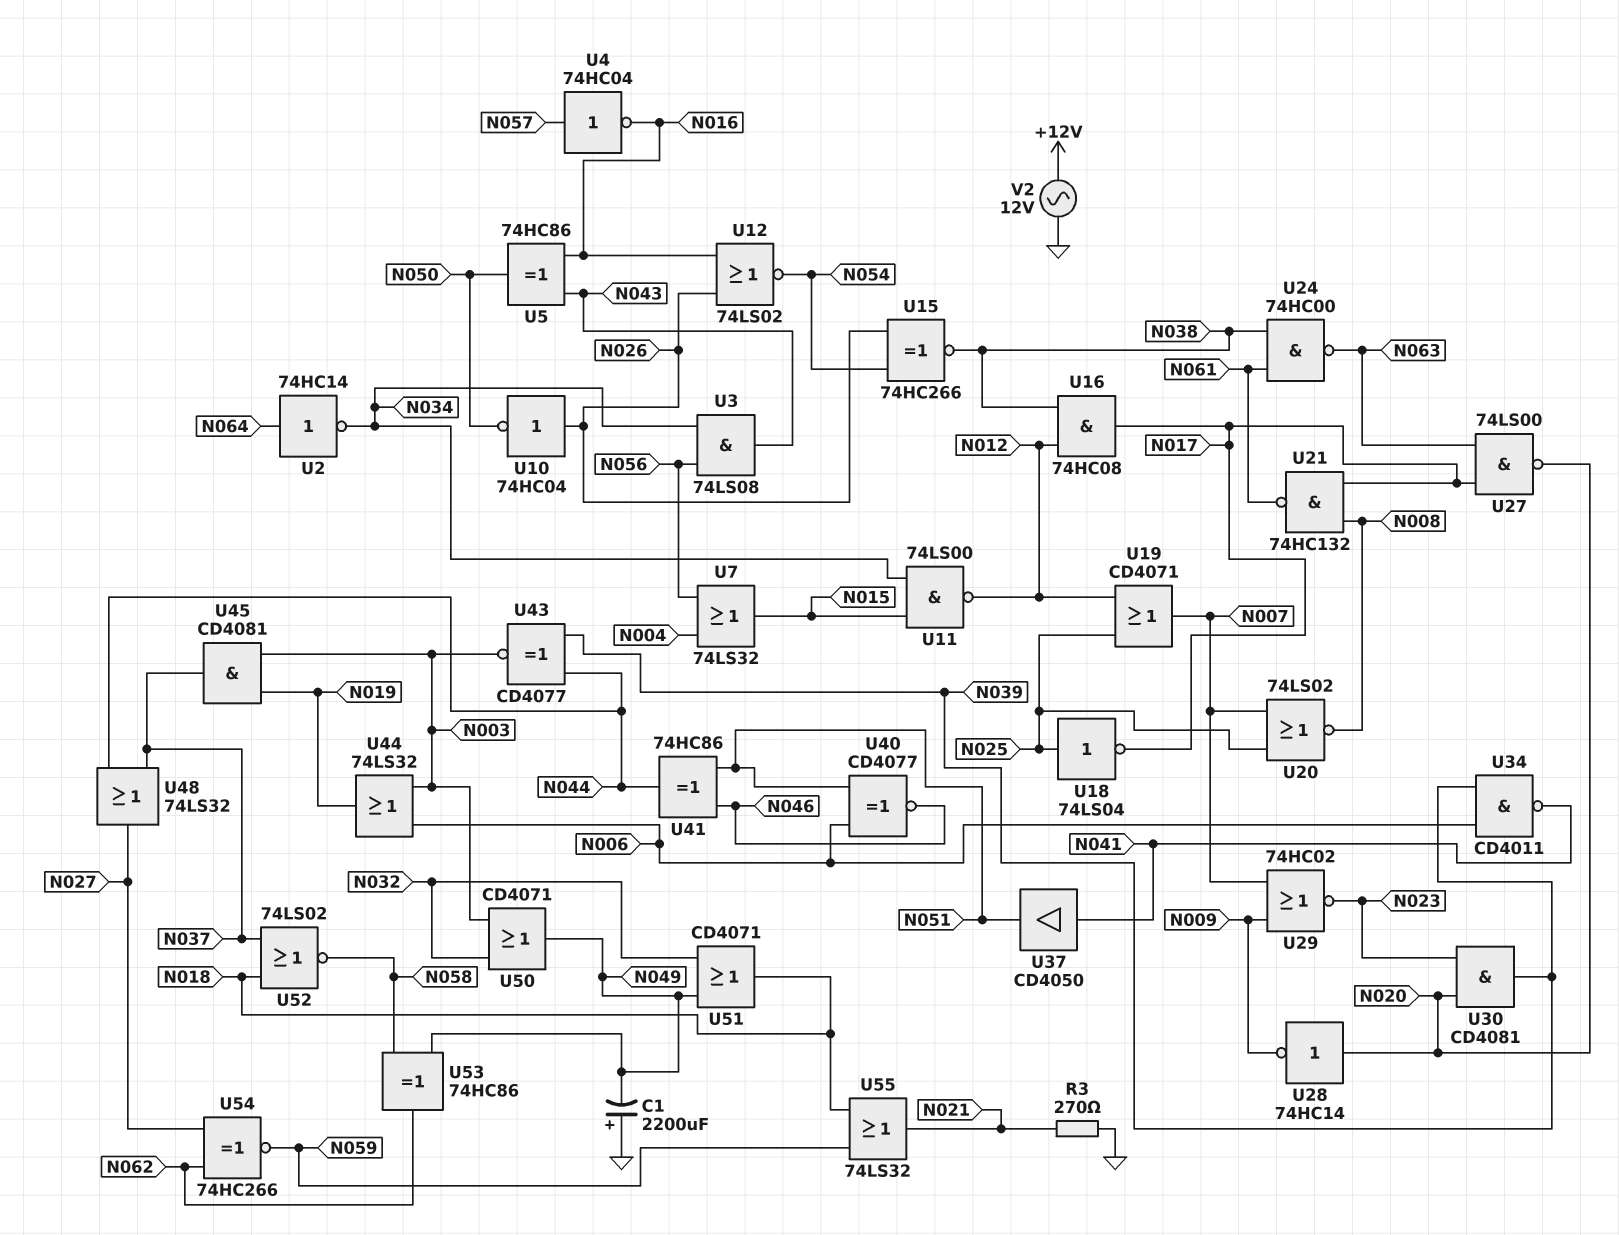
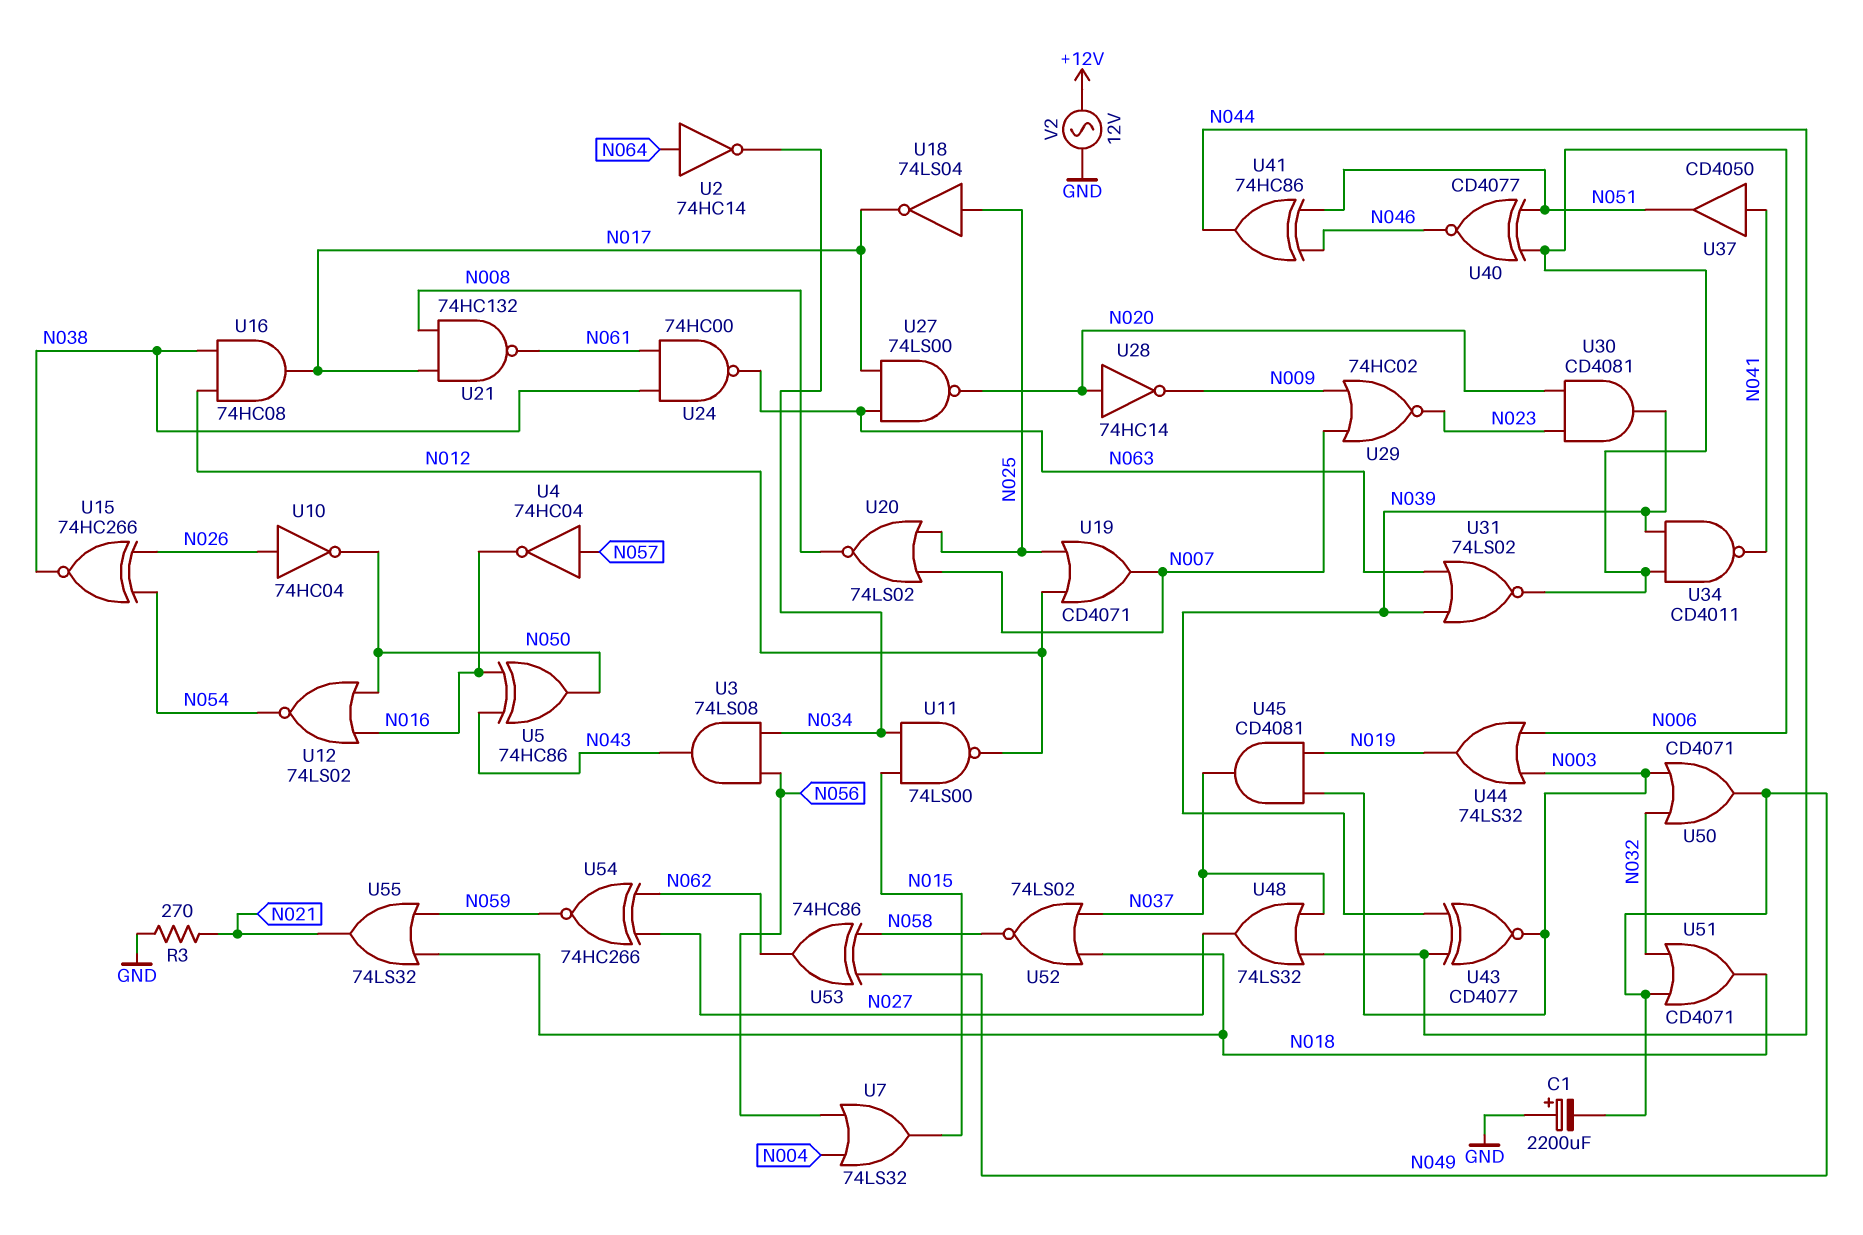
U12: NOR 74LS02 (in N016, in N026, out N054) -> NOR 74LS02 (in N016, in N050, out N054)
U31: none -> NOR 74LS02 (in N039, in N063, out N006)

